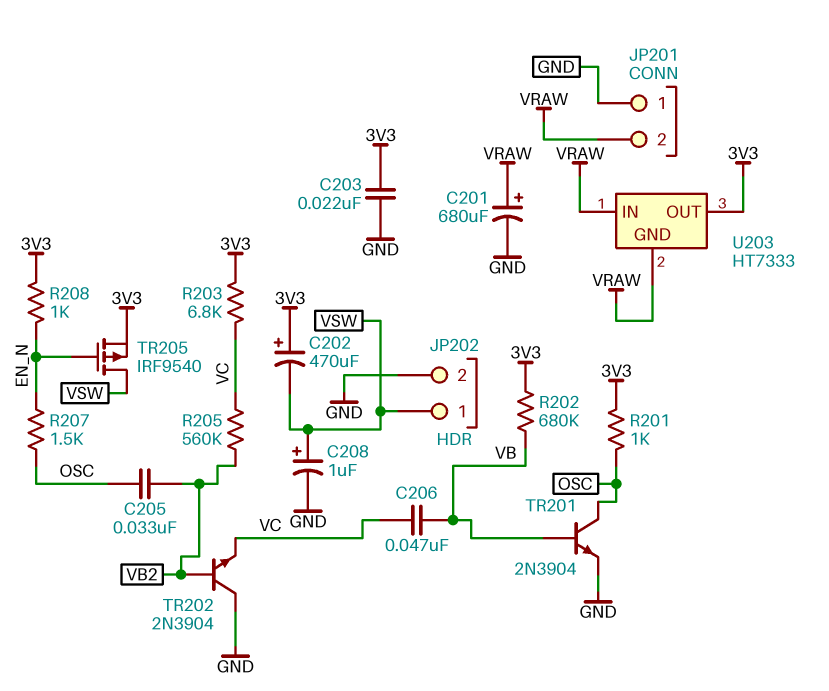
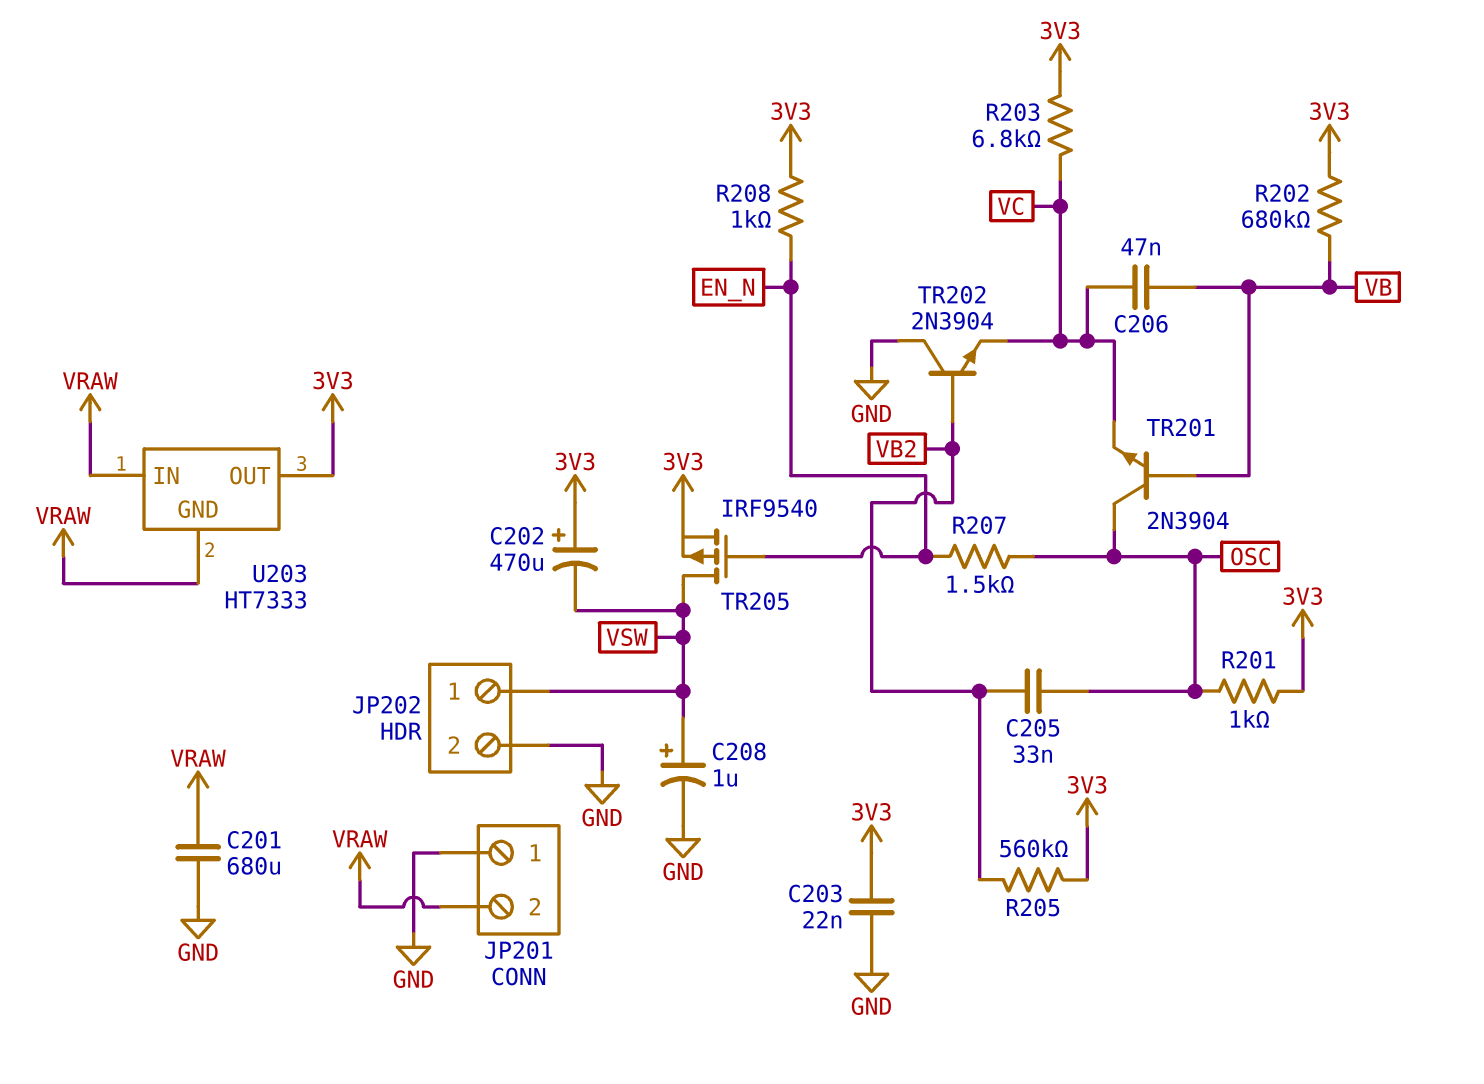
C201: 680uF (plus VRAW, minus GND) -> 680uF (GND, VRAW)
R205: 560k (VB2, VC) -> 560k (3V3, VB2)
TR201: NPN 2N3904 (B VB, C OSC, E GND) -> NPN 2N3904 (B VB, C OSC, E VC)

